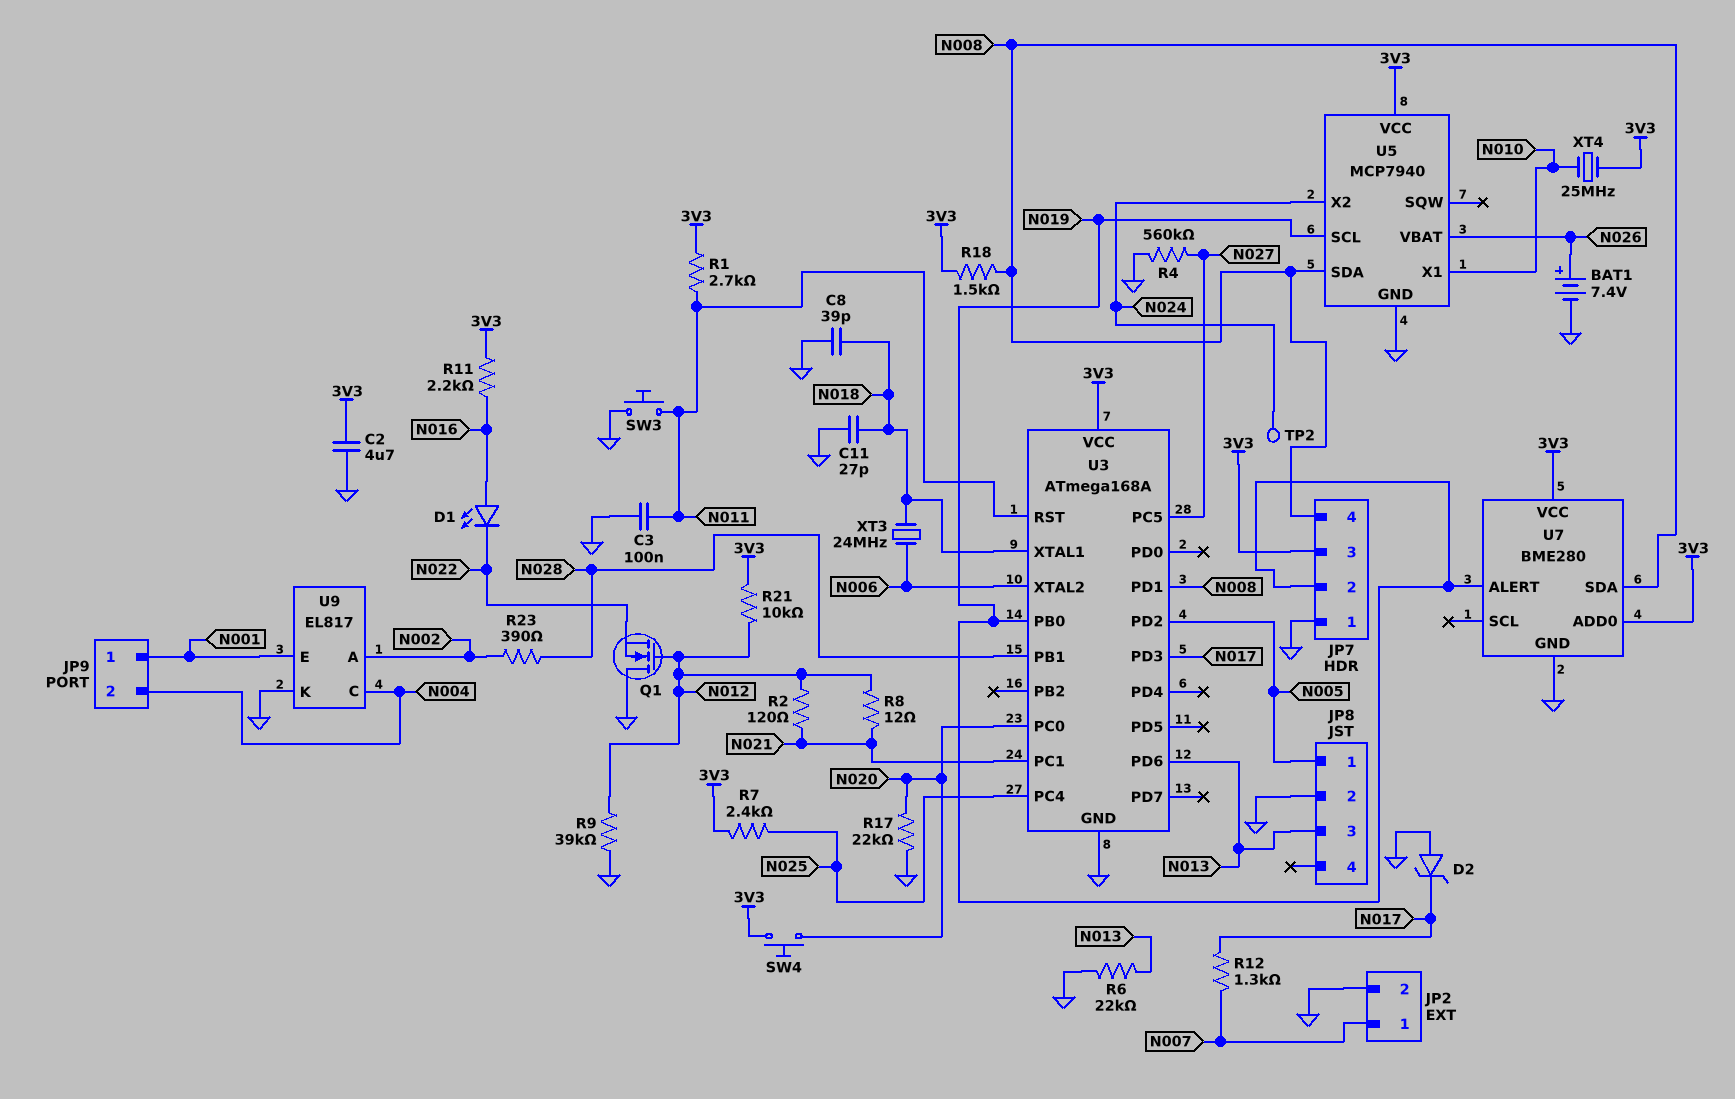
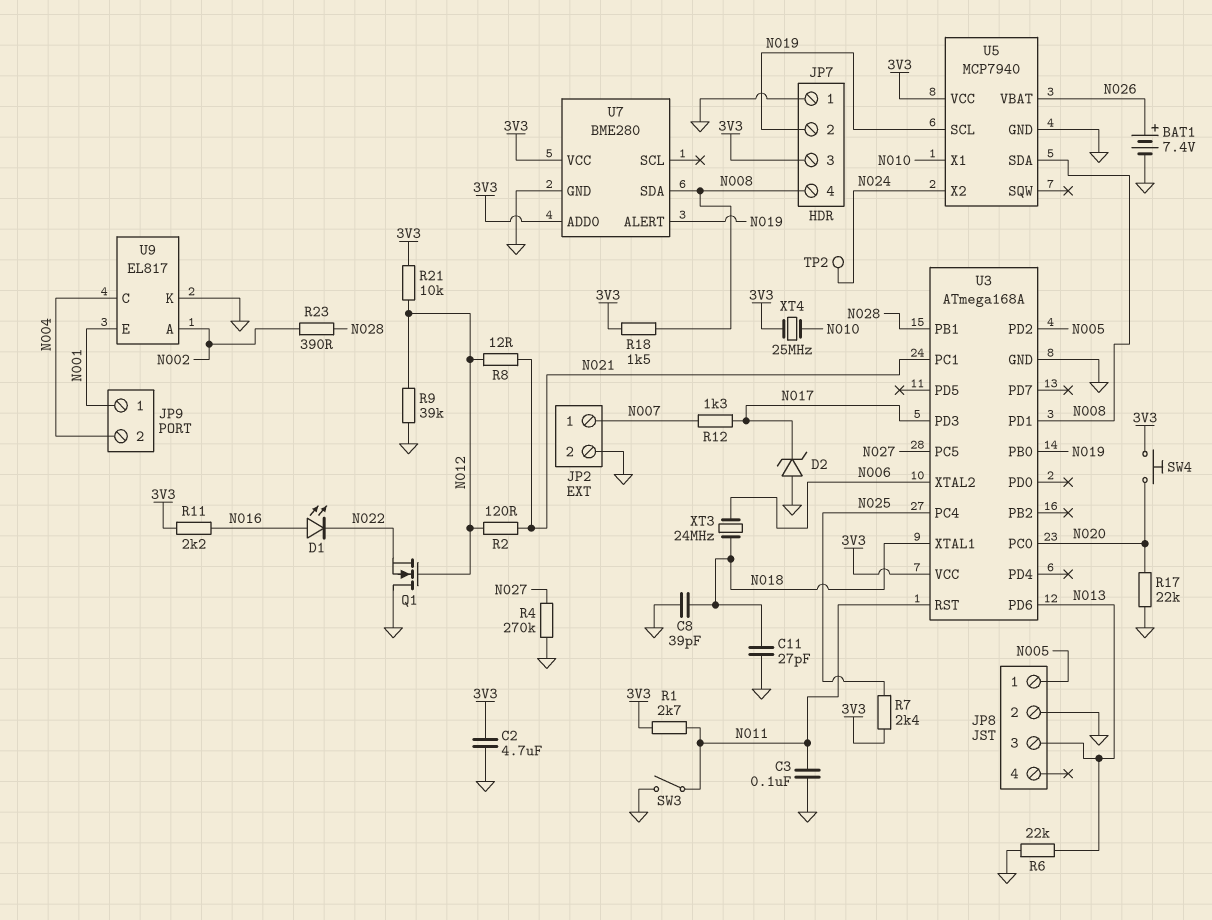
R4: 560k (GND, N027) -> 270k (GND, N027)
SW3: button (GND, N011) -> switch (GND, N011)

